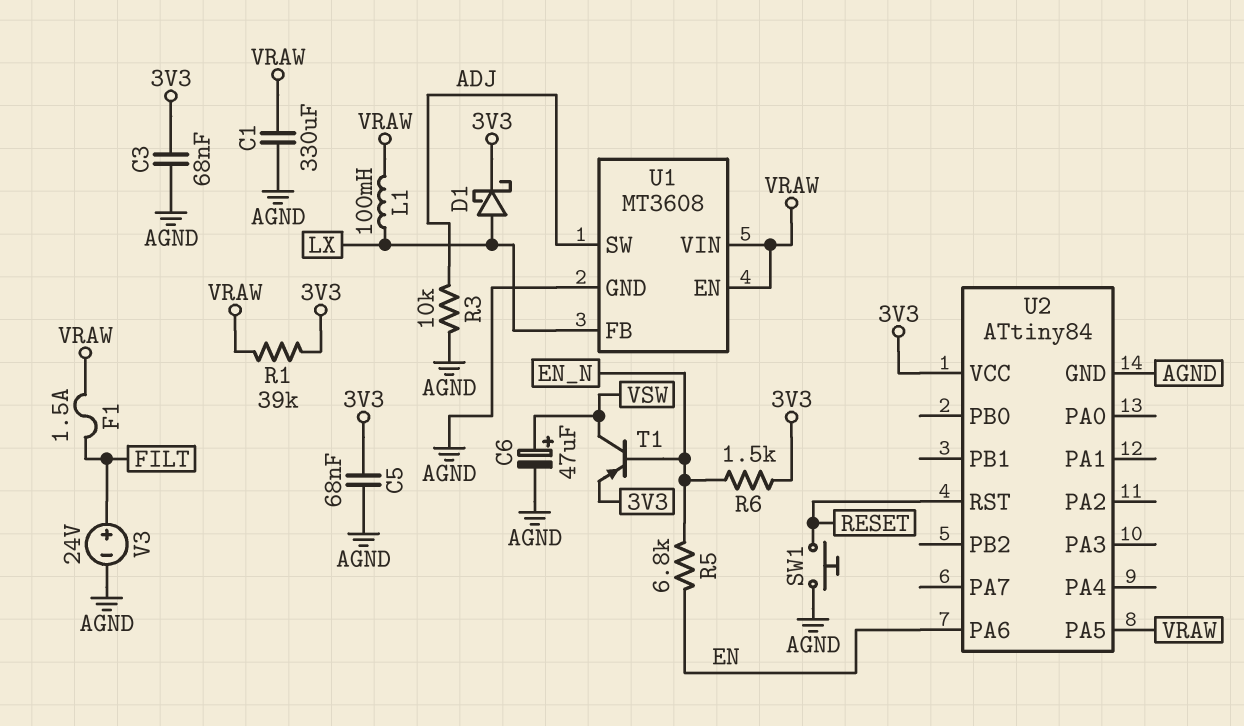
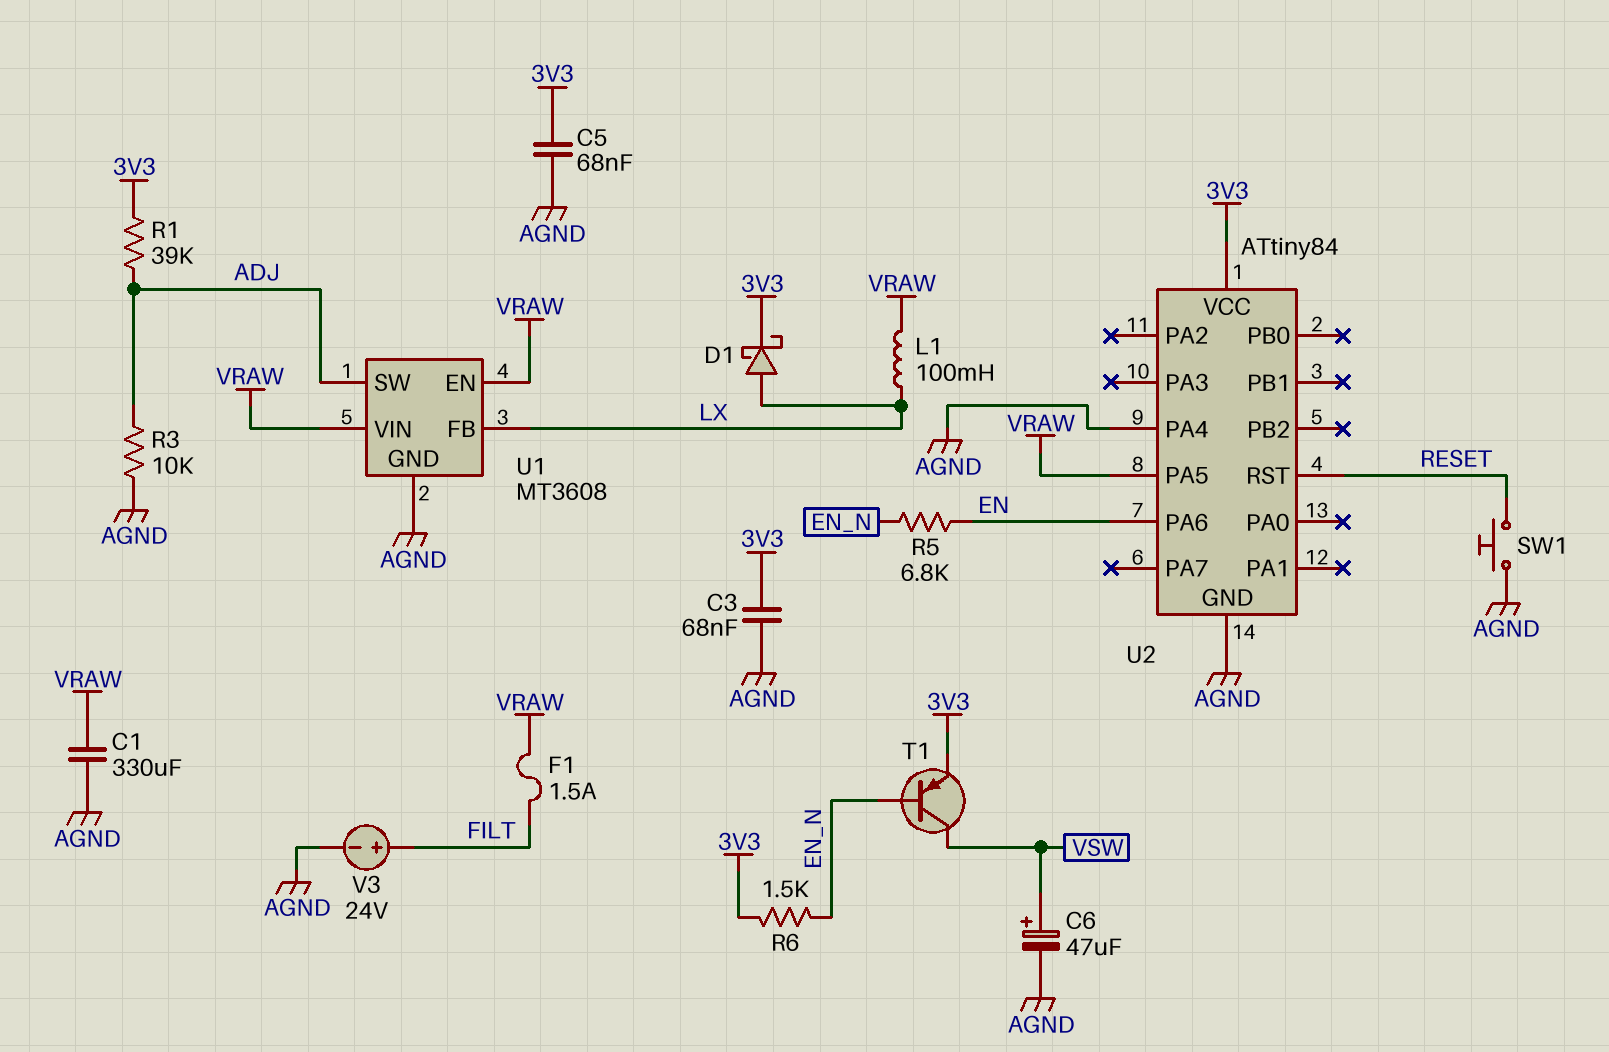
R1: 39k (3V3, VRAW) -> 39k (3V3, ADJ)
U2 pin PA4: none -> AGND

